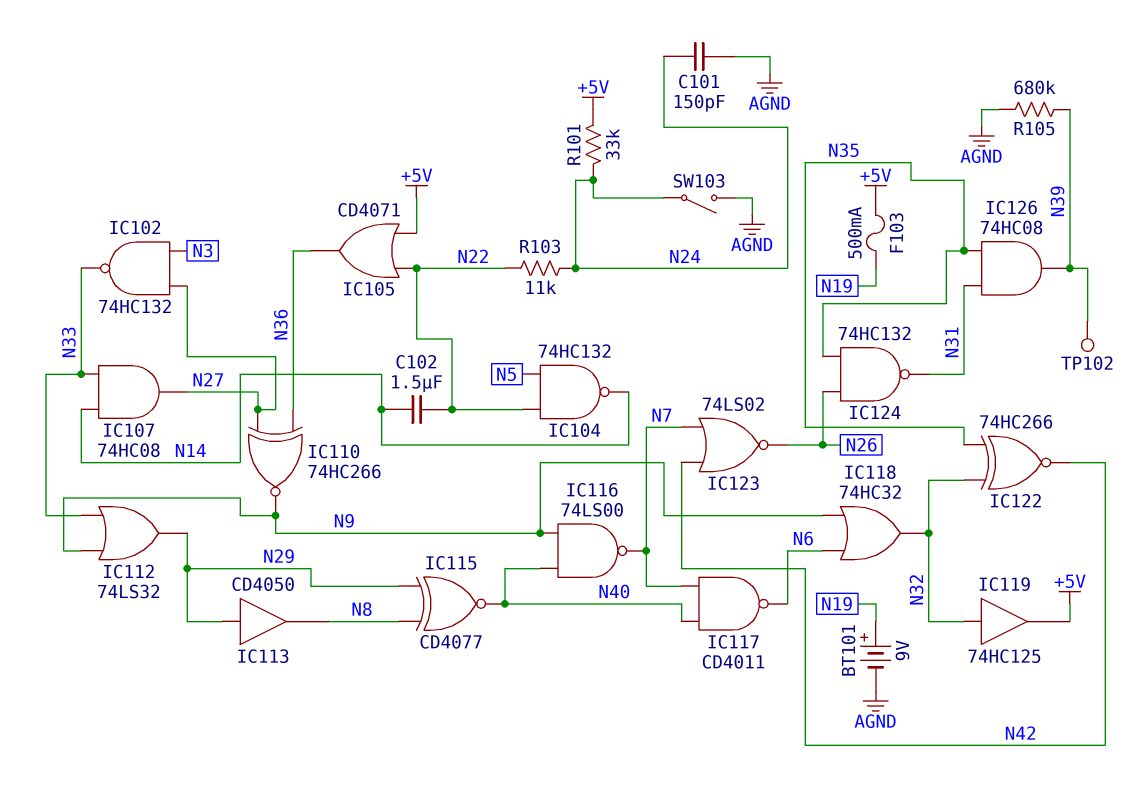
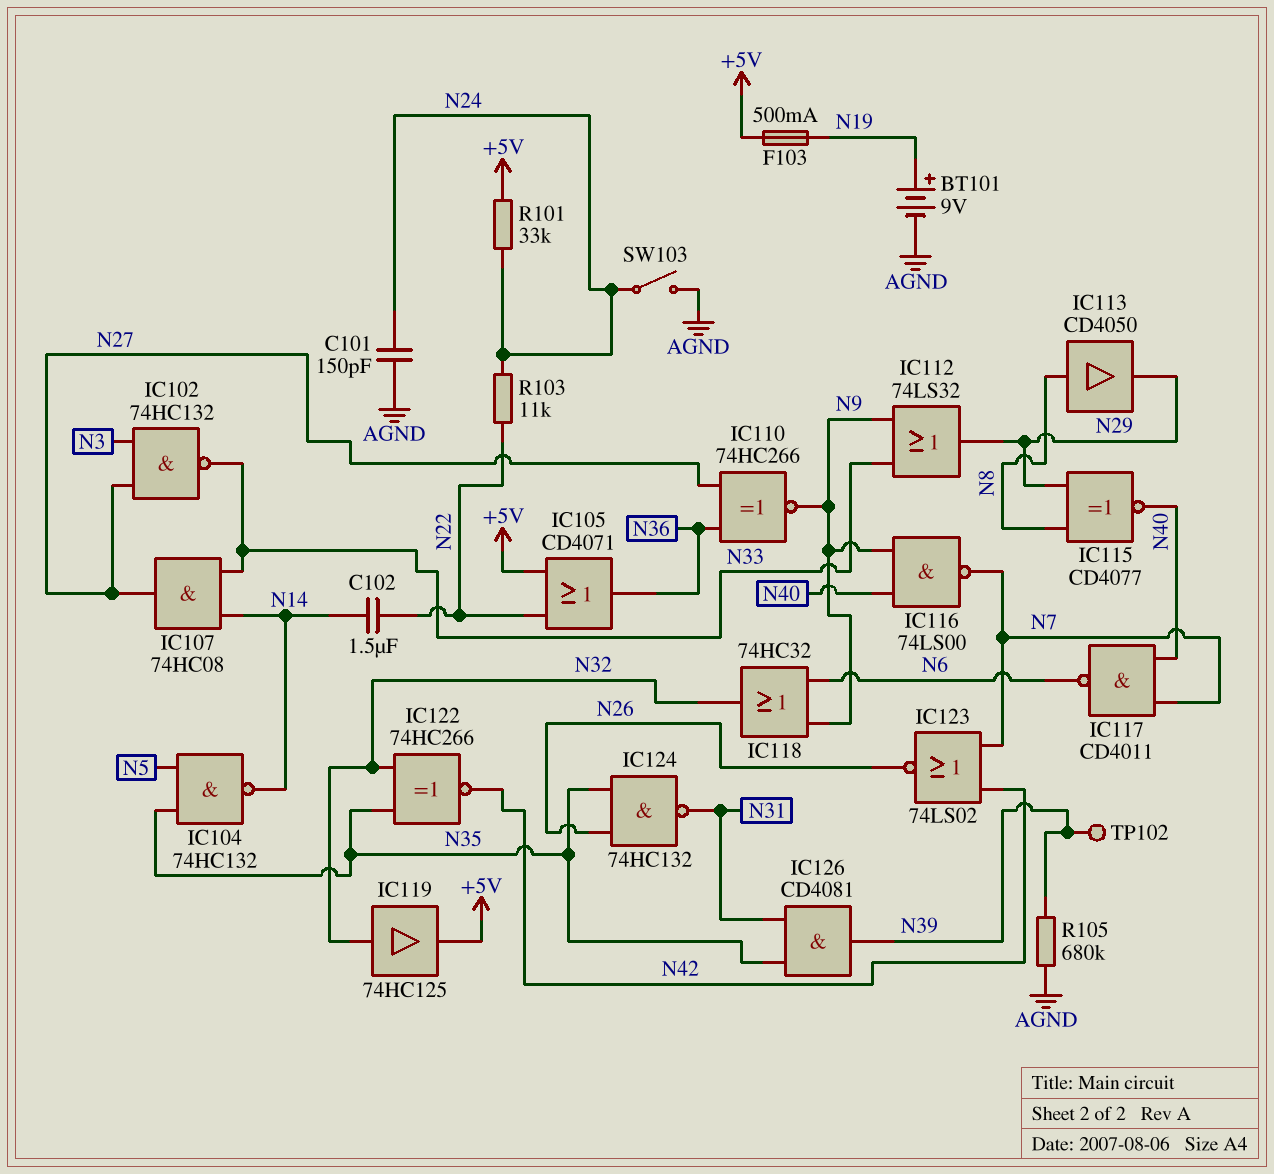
IC104: NAND 74HC132 (in N5, in N22, out N14) -> NAND 74HC132 (in N5, in N35, out N14)
IC113: buffer CD4050 (in N29, out N8) -> buffer CD4050 (in N8, out N29)
IC126: AND 74HC08 (in N31, in N35, out N39) -> AND CD4081 (in N31, in N35, out N39)

